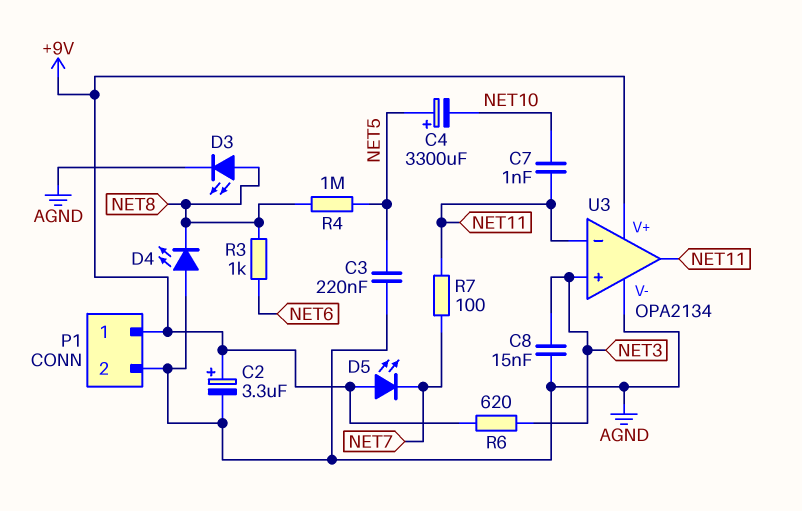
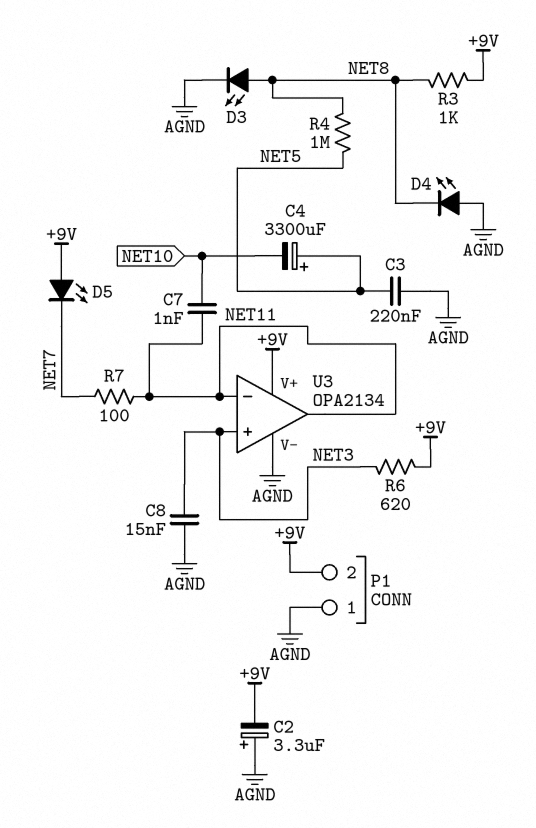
C2: 3.3uF (plus +9V, minus AGND) -> 3.3uF (plus AGND, minus +9V)
P1 pin 1: +9V -> AGND
P1 pin 2: AGND -> +9V
R3: 1k (NET6, NET8) -> 1k (+9V, NET8)

